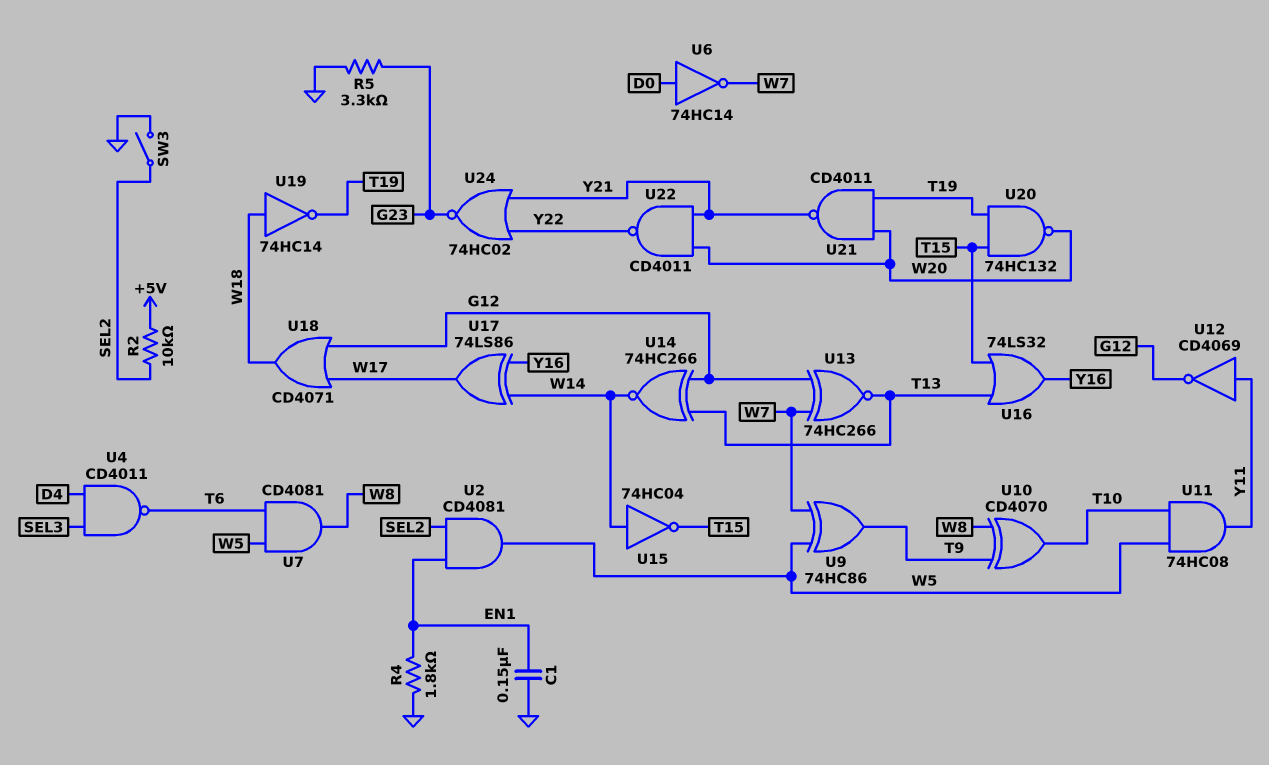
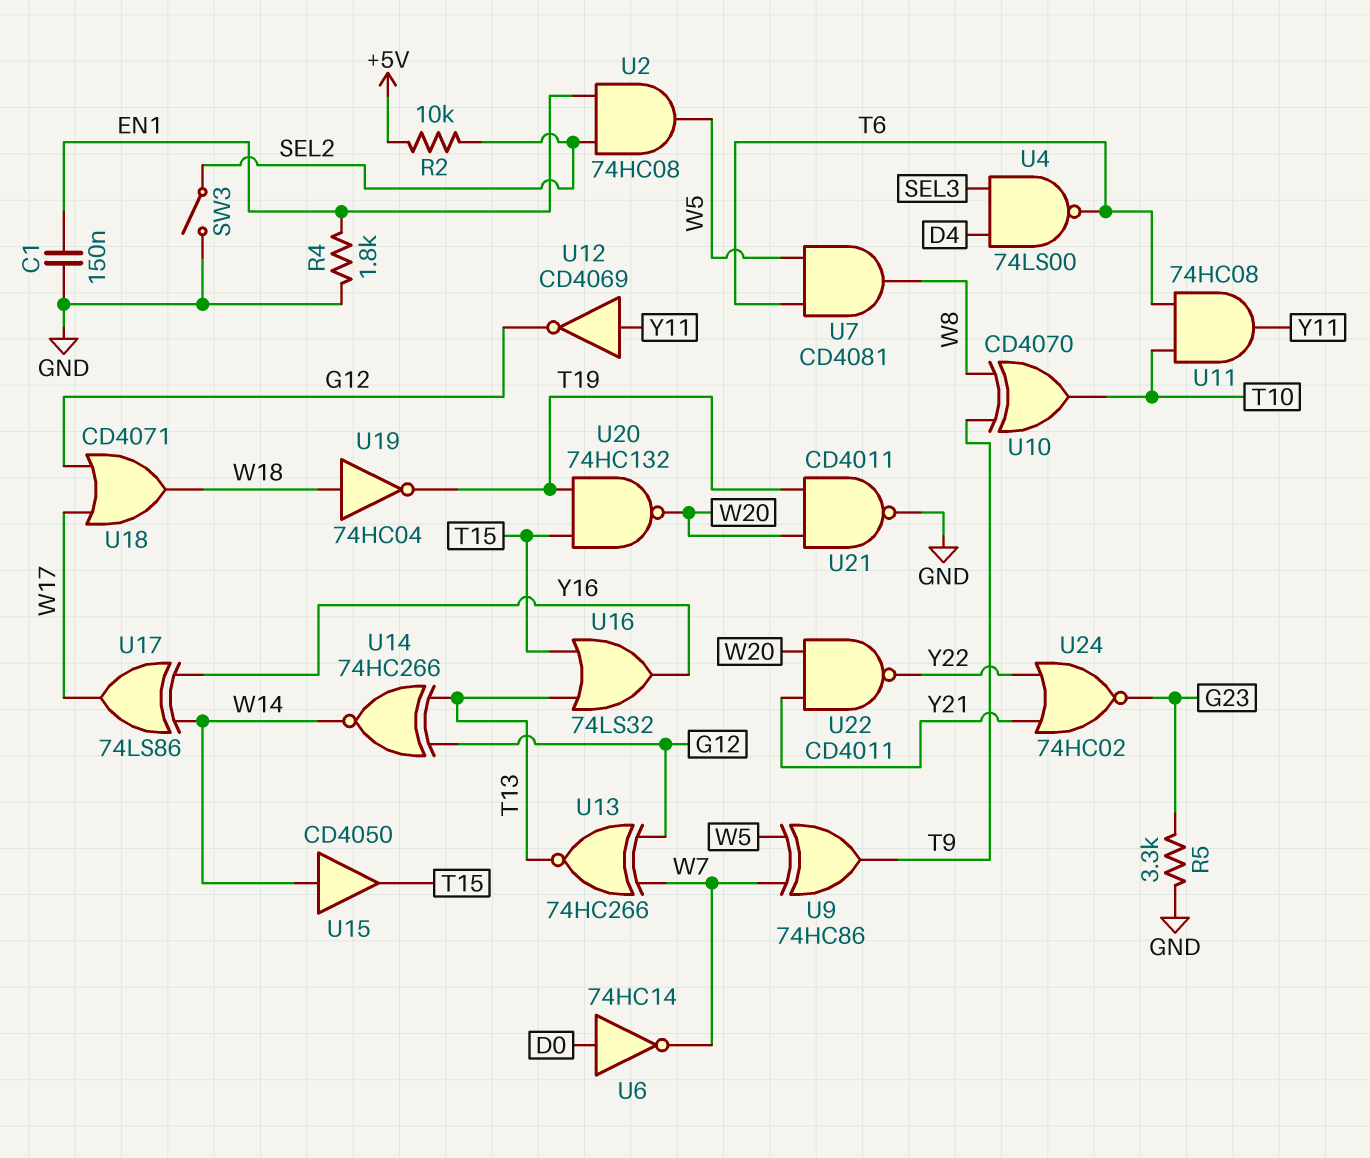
U2: AND CD4081 (in EN1, in SEL2, out W5) -> AND 74HC08 (in EN1, in SEL2, out W5)
U4: NAND CD4011 (in D4, in SEL3, out T6) -> NAND 74LS00 (in D4, in SEL3, out T6)
U11: AND 74HC08 (in T10, in W5, out Y11) -> AND 74HC08 (in T6, in T10, out Y11)
U15: NOT 74HC04 (in W14, out T15) -> buffer CD4050 (in W14, out T15)
U19: NOT 74HC14 (in W18, out T19) -> NOT 74HC04 (in W18, out T19)
U21: NAND CD4011 (in T19, in W20, out Y21) -> NAND CD4011 (in T19, in W20, out GND)

